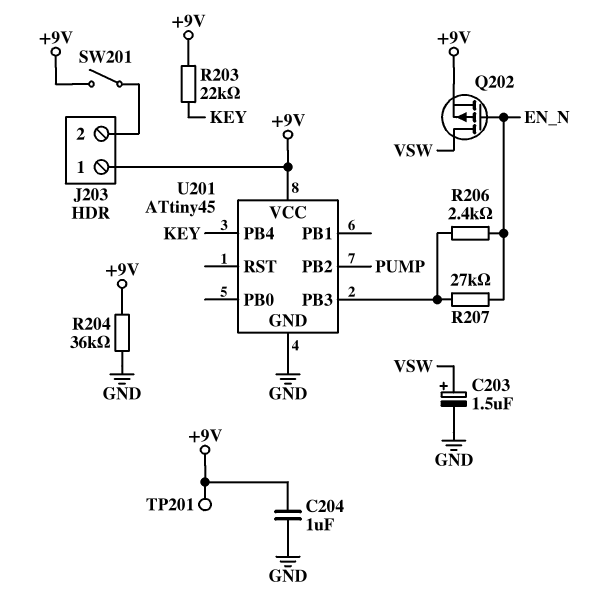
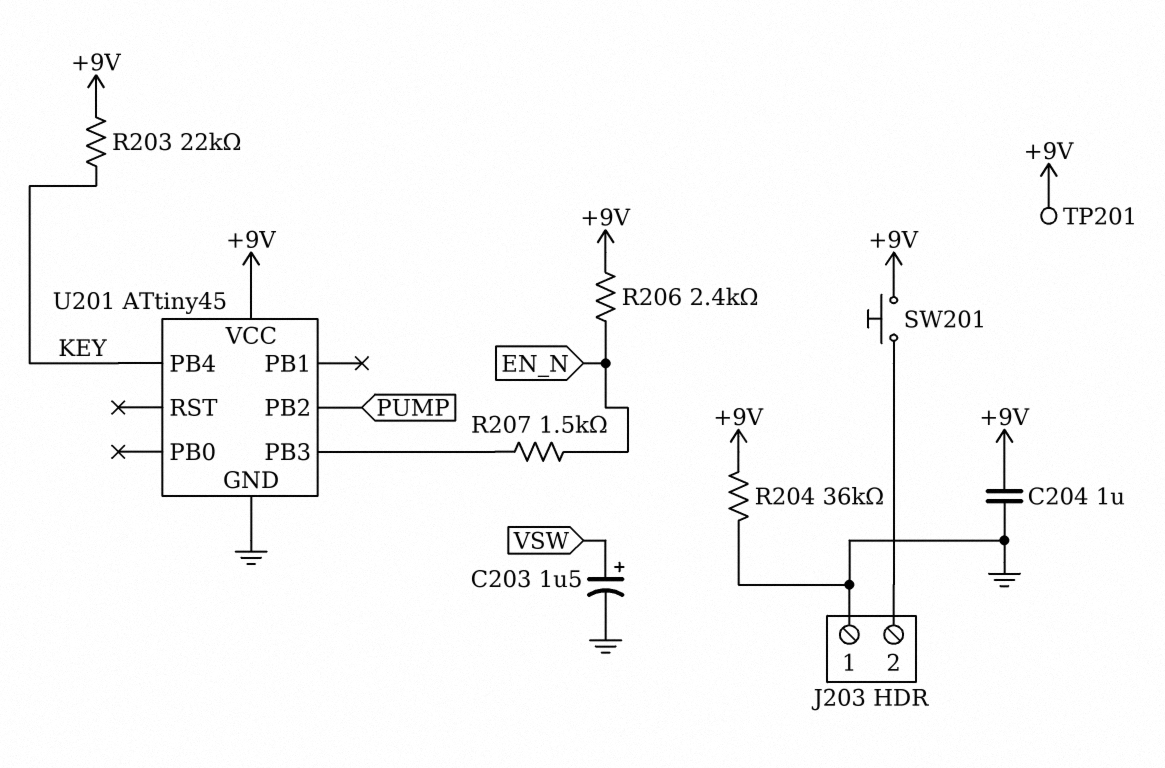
J203 pin 1: +9V -> GND
Q202: PMOS (G EN_N, D VSW, S +9V) -> none
R206: 2.4k (EN_N, U201/PB3) -> 2.4k (+9V, EN_N)
R207: 27k (EN_N, U201/PB3) -> 1.5k (EN_N, U201/PB3)
SW201: switch (+9V, J203/2) -> button (+9V, J203/2)

